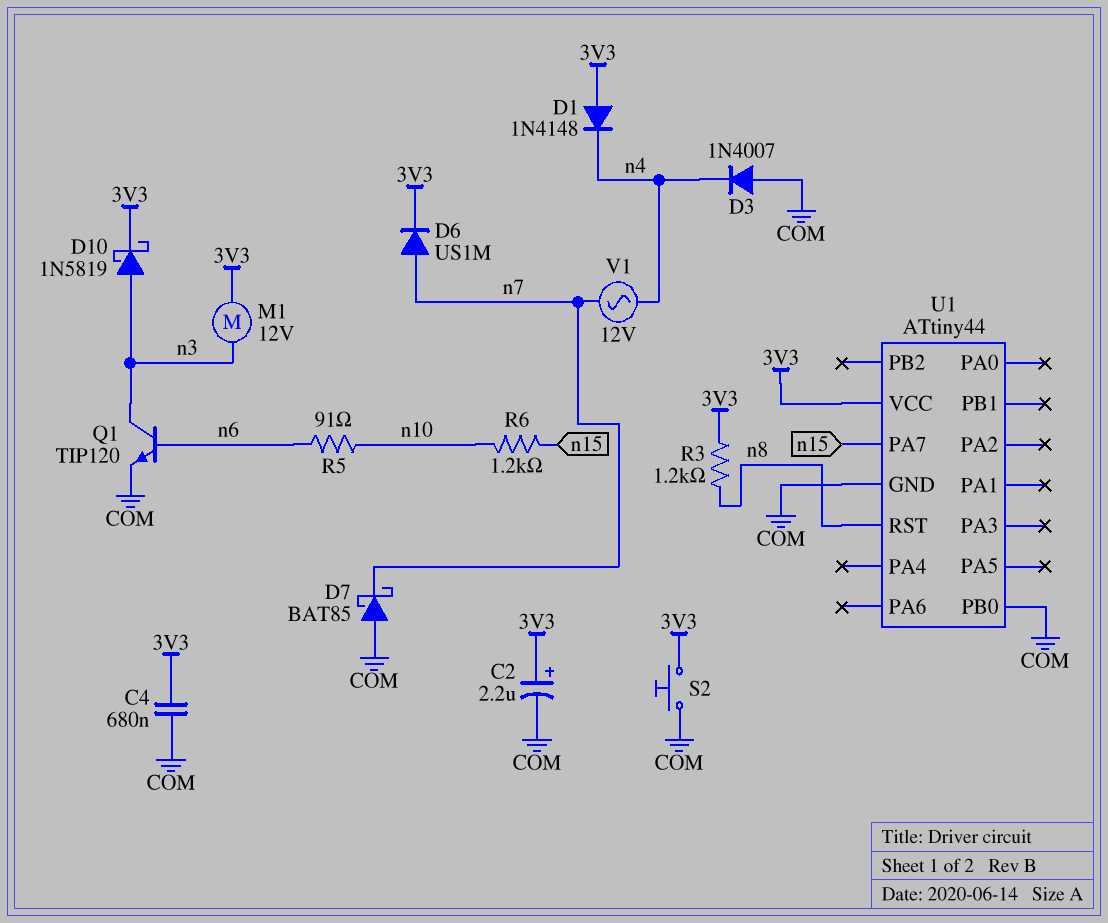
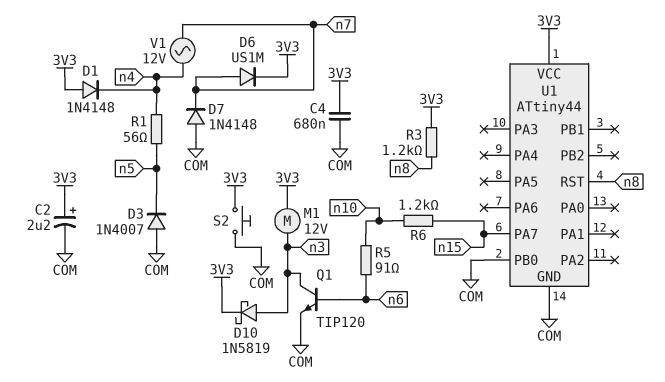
D3: diode 1N4007 (A COM, K n4) -> diode 1N4007 (A COM, K n5)
D7: schottky BAT85 (A COM, K n7) -> diode 1N4148 (A COM, K n7)
R1: none -> 56 (n4, n5)

